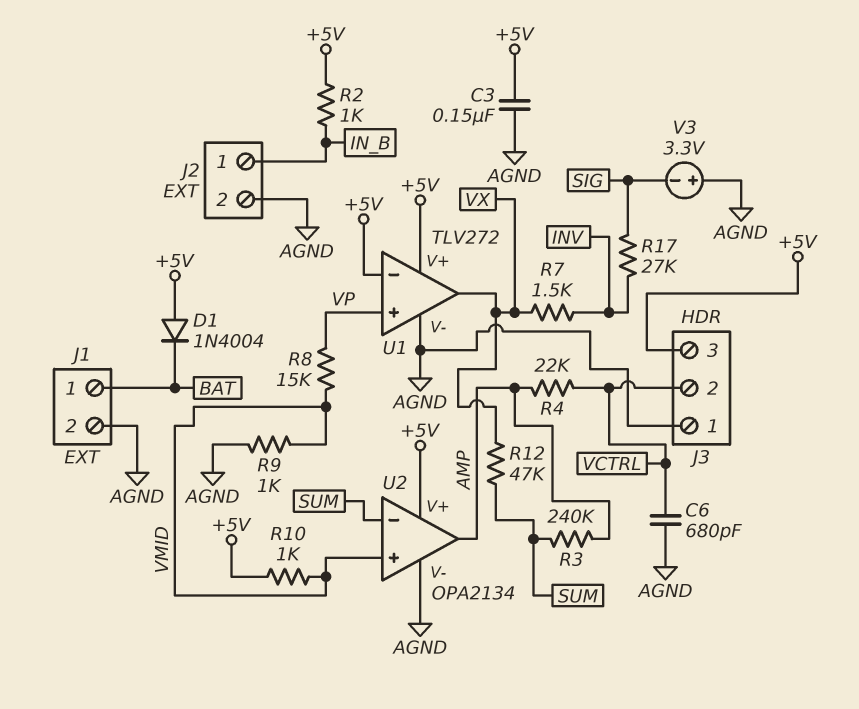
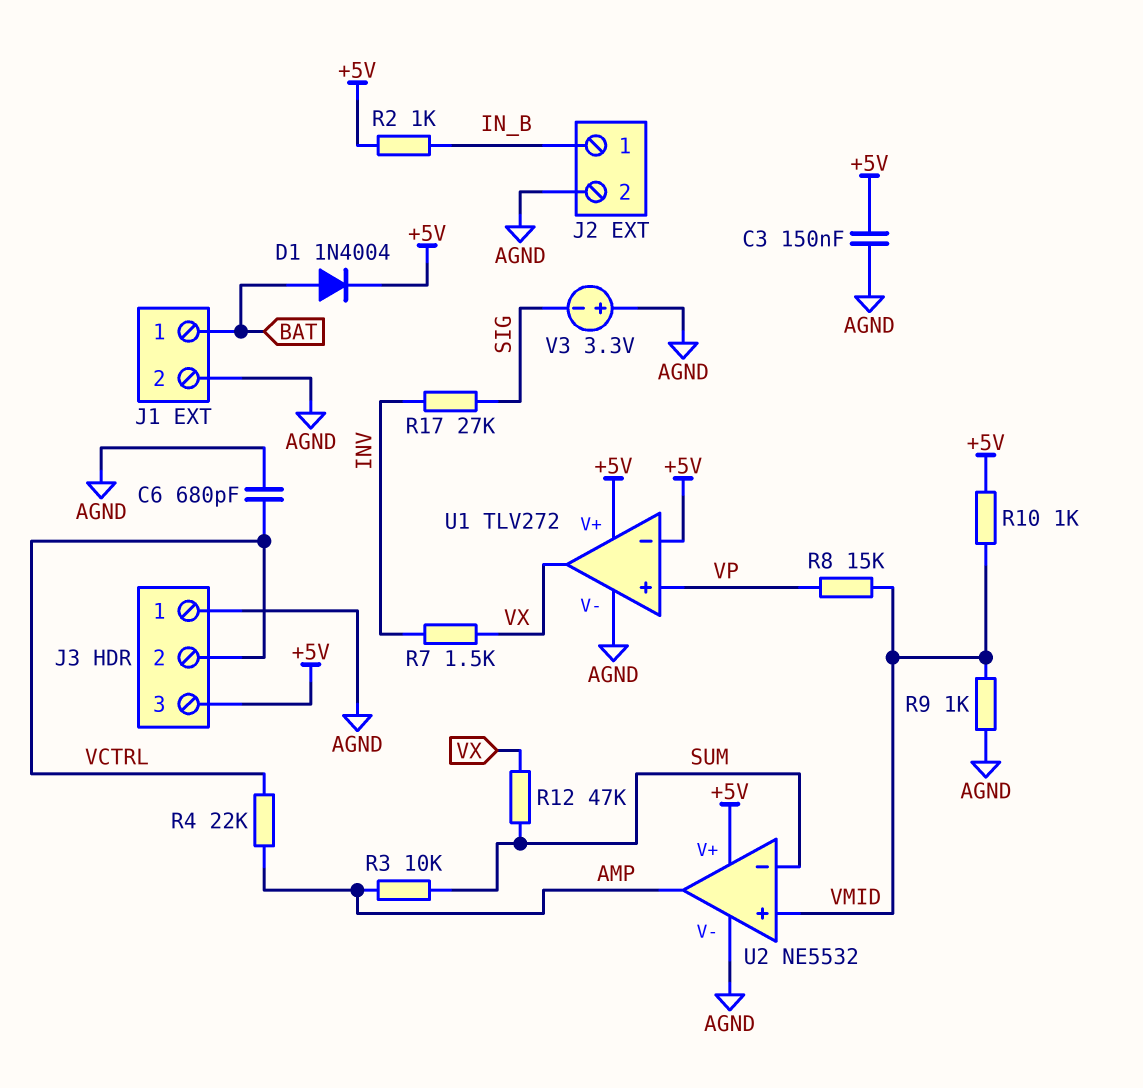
D1: diode 1N4004 (A +5V, K BAT) -> diode 1N4004 (A BAT, K +5V)
R3: 240k (AMP, SUM) -> 10k (AMP, SUM)
U2: OPA2134 -> NE5532

